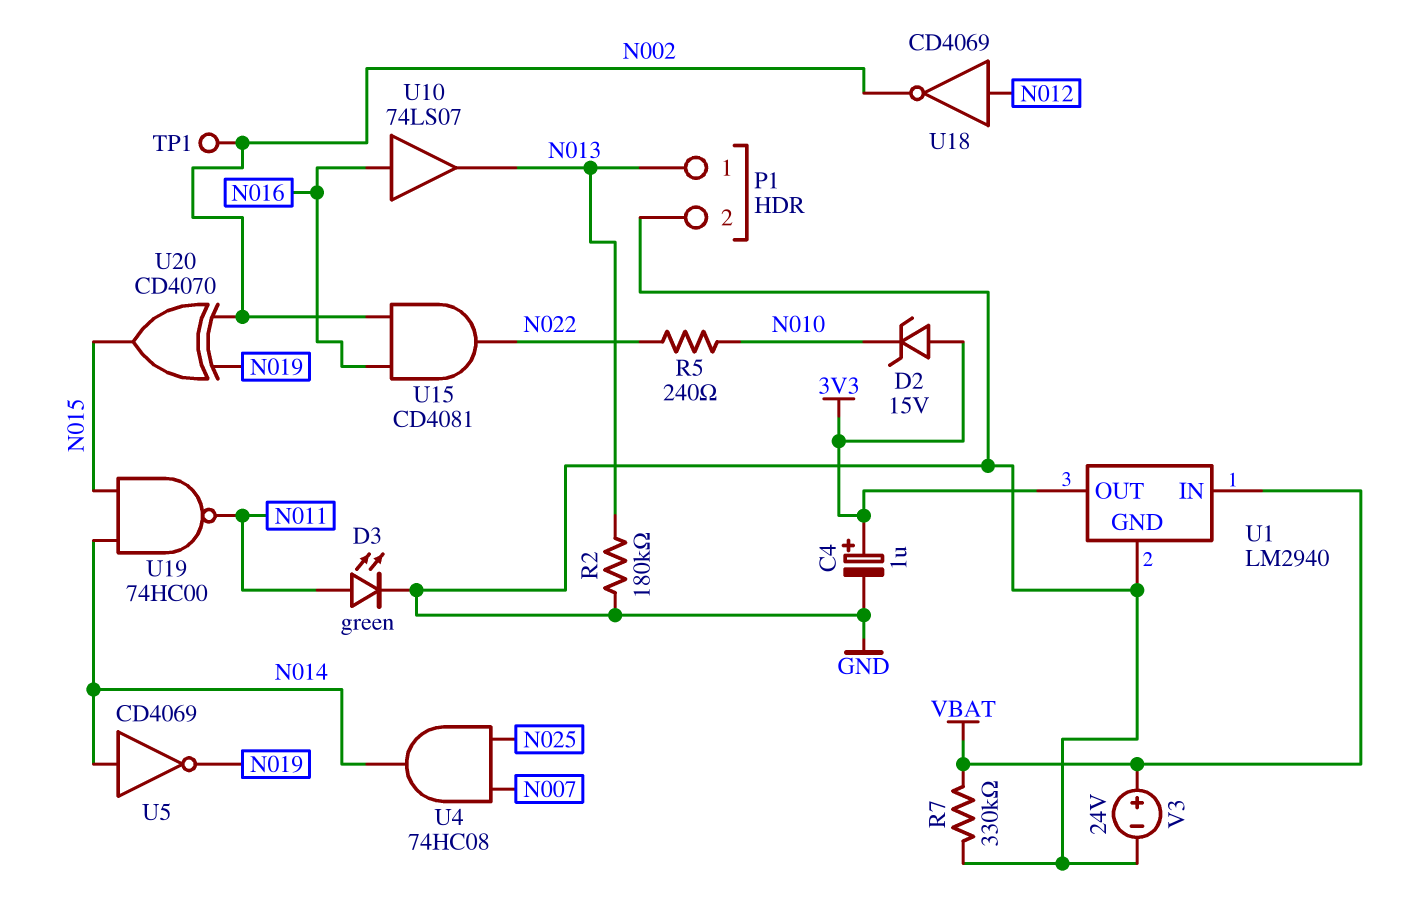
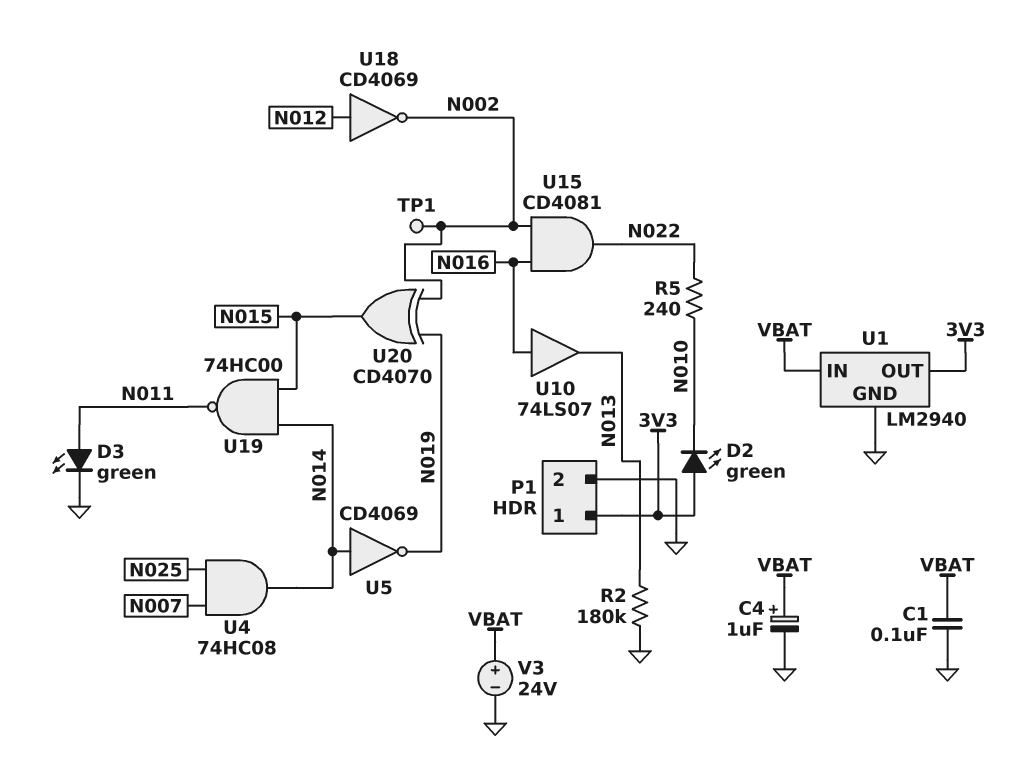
C1: none -> 100nF (GND, VBAT)
C4: 1uF (plus 3V3, minus GND) -> 1uF (plus VBAT, minus GND)
D2: zener 15V (A 3V3, K N010) -> LED green (A 3V3, K N010)
P1 pin 1: N013 -> 3V3
R7: 330k (GND, VBAT) -> none

